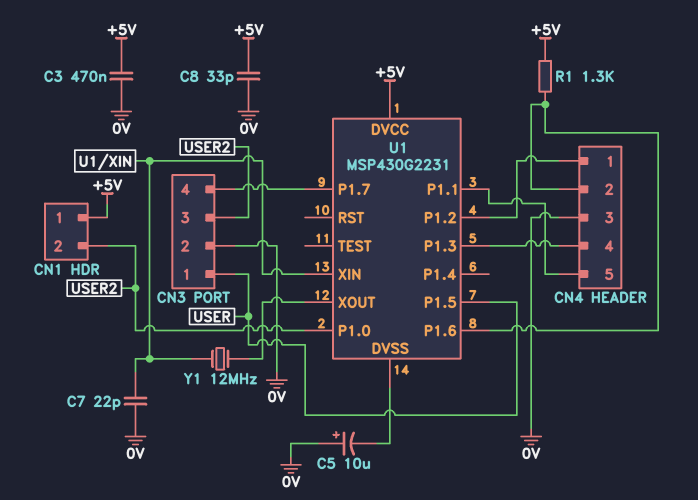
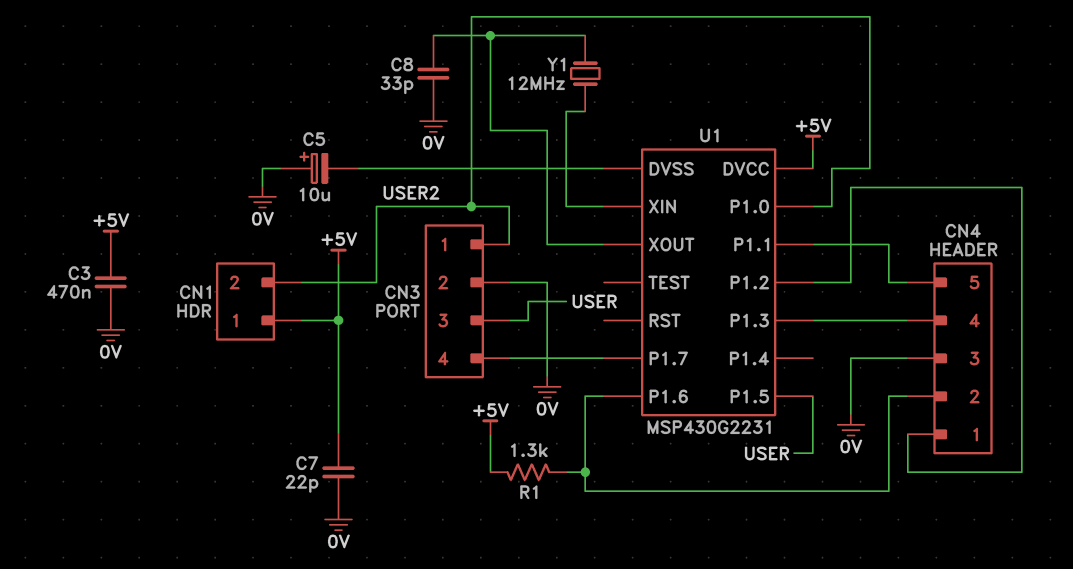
C7: 22pF (0V, U1/XIN) -> 22pF (+5V, 0V)
C8: 33pF (+5V, 0V) -> 33pF (0V, U1/XOUT)
CN3 pin 1: USER -> USER2
CN3 pin 3: USER2 -> USER

